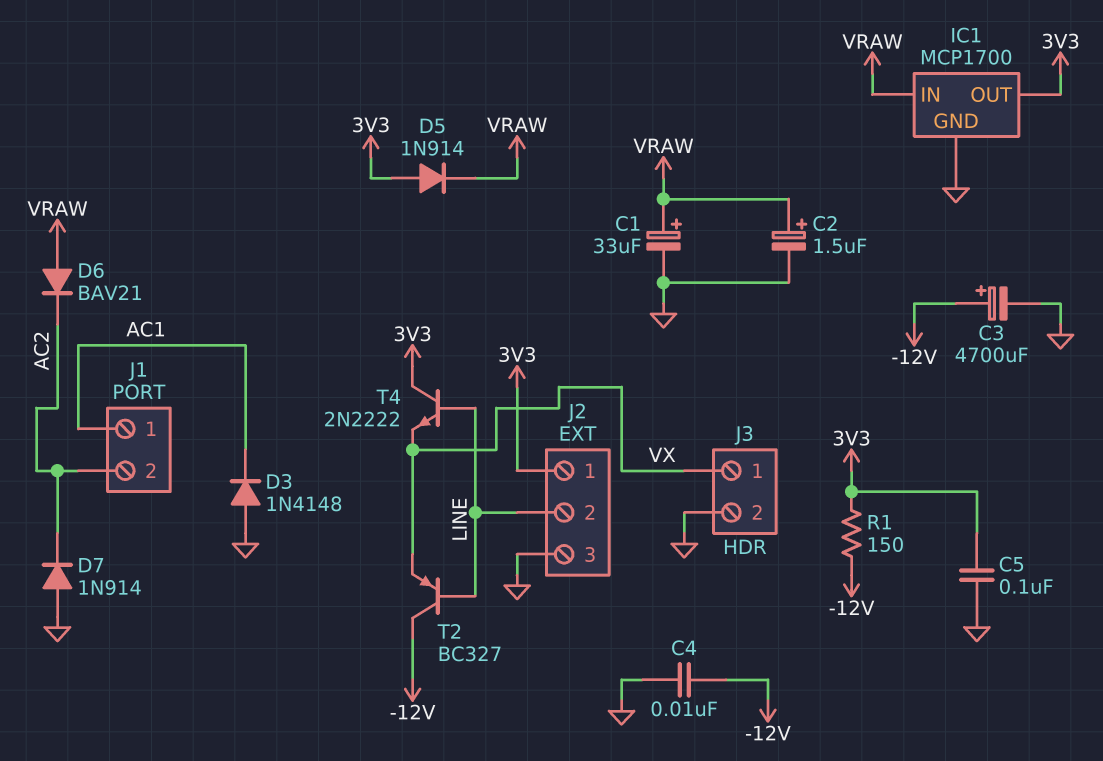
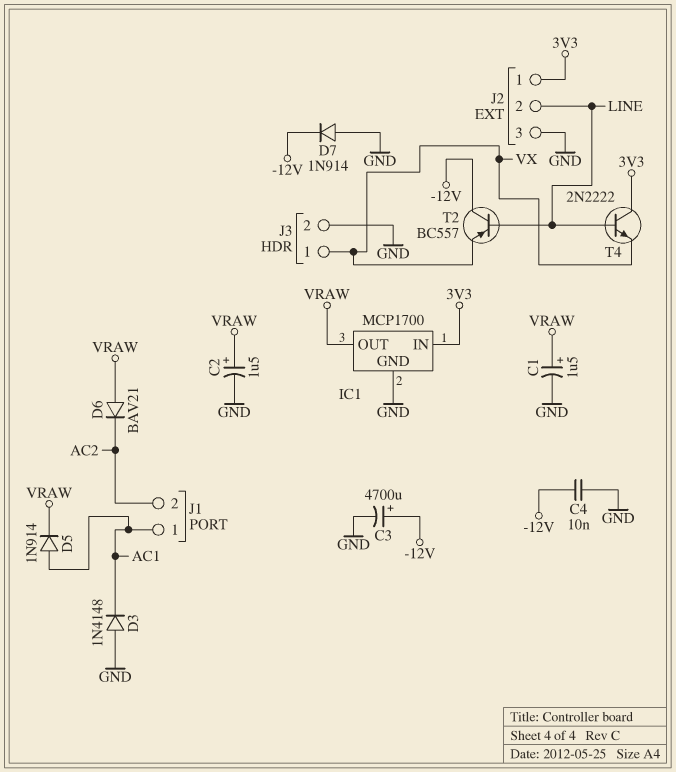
C1: 33uF (plus VRAW, minus GND) -> 1.5uF (plus VRAW, minus GND)
C5: 100nF (3V3, GND) -> none
D5: diode 1N914 (A 3V3, K VRAW) -> diode 1N914 (A AC1, K VRAW)
D7: diode 1N914 (A GND, K AC2) -> diode 1N914 (A GND, K -12V)
IC1 pin IN: VRAW -> 3V3
IC1 pin OUT: 3V3 -> VRAW
R1: 150 (-12V, 3V3) -> none
T2: PNP BC327 (B LINE, C -12V, E VX) -> PNP BC557 (B LINE, C -12V, E VX)

